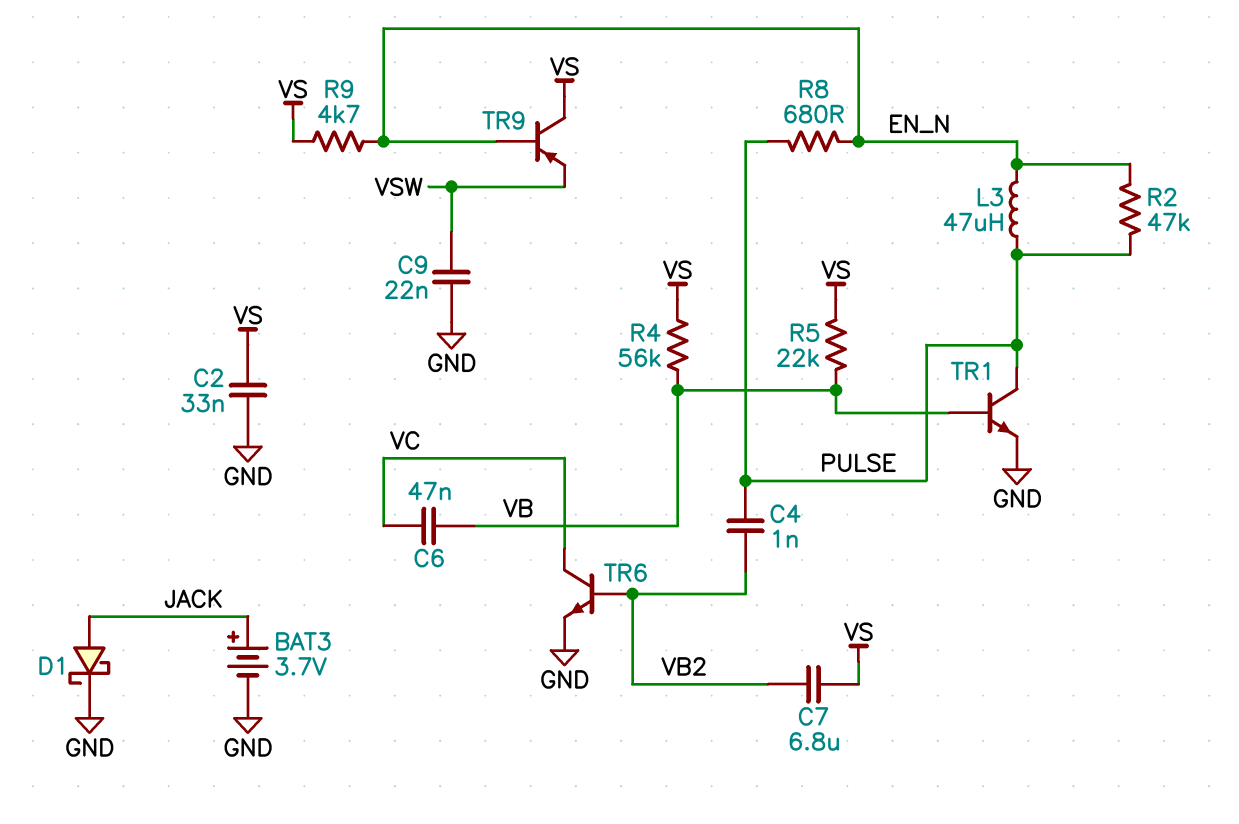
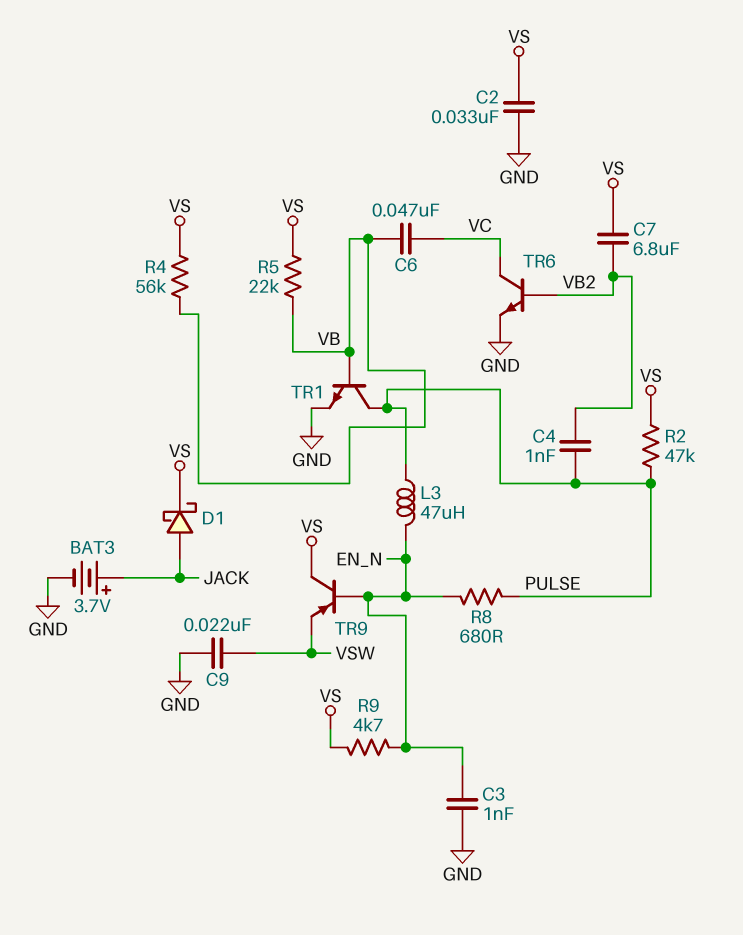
C3: none -> 1nF (EN_N, GND)
D1: schottky (A JACK, K GND) -> schottky (A JACK, K VS)
R2: 47k (EN_N, PULSE) -> 47k (PULSE, VS)

